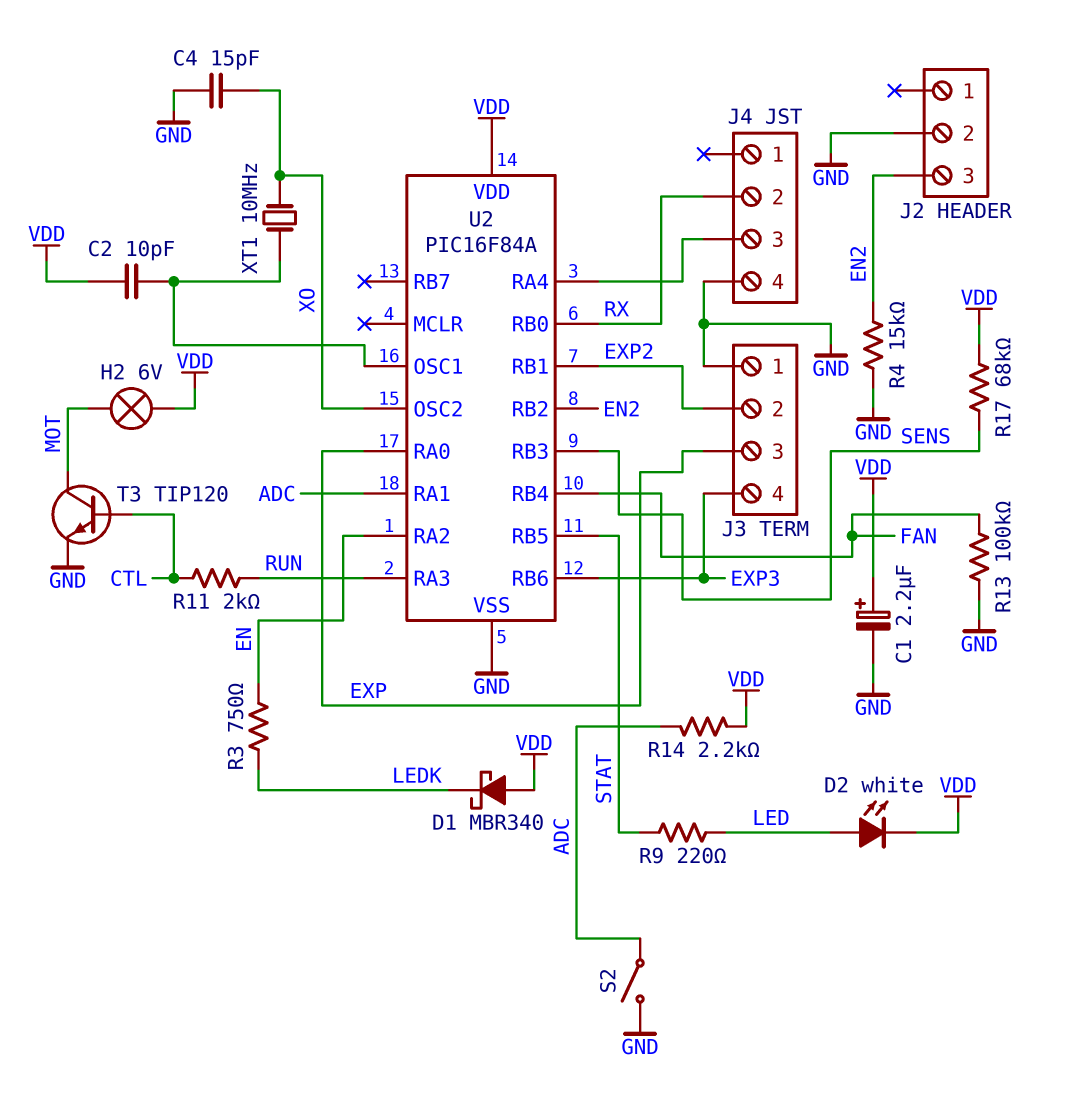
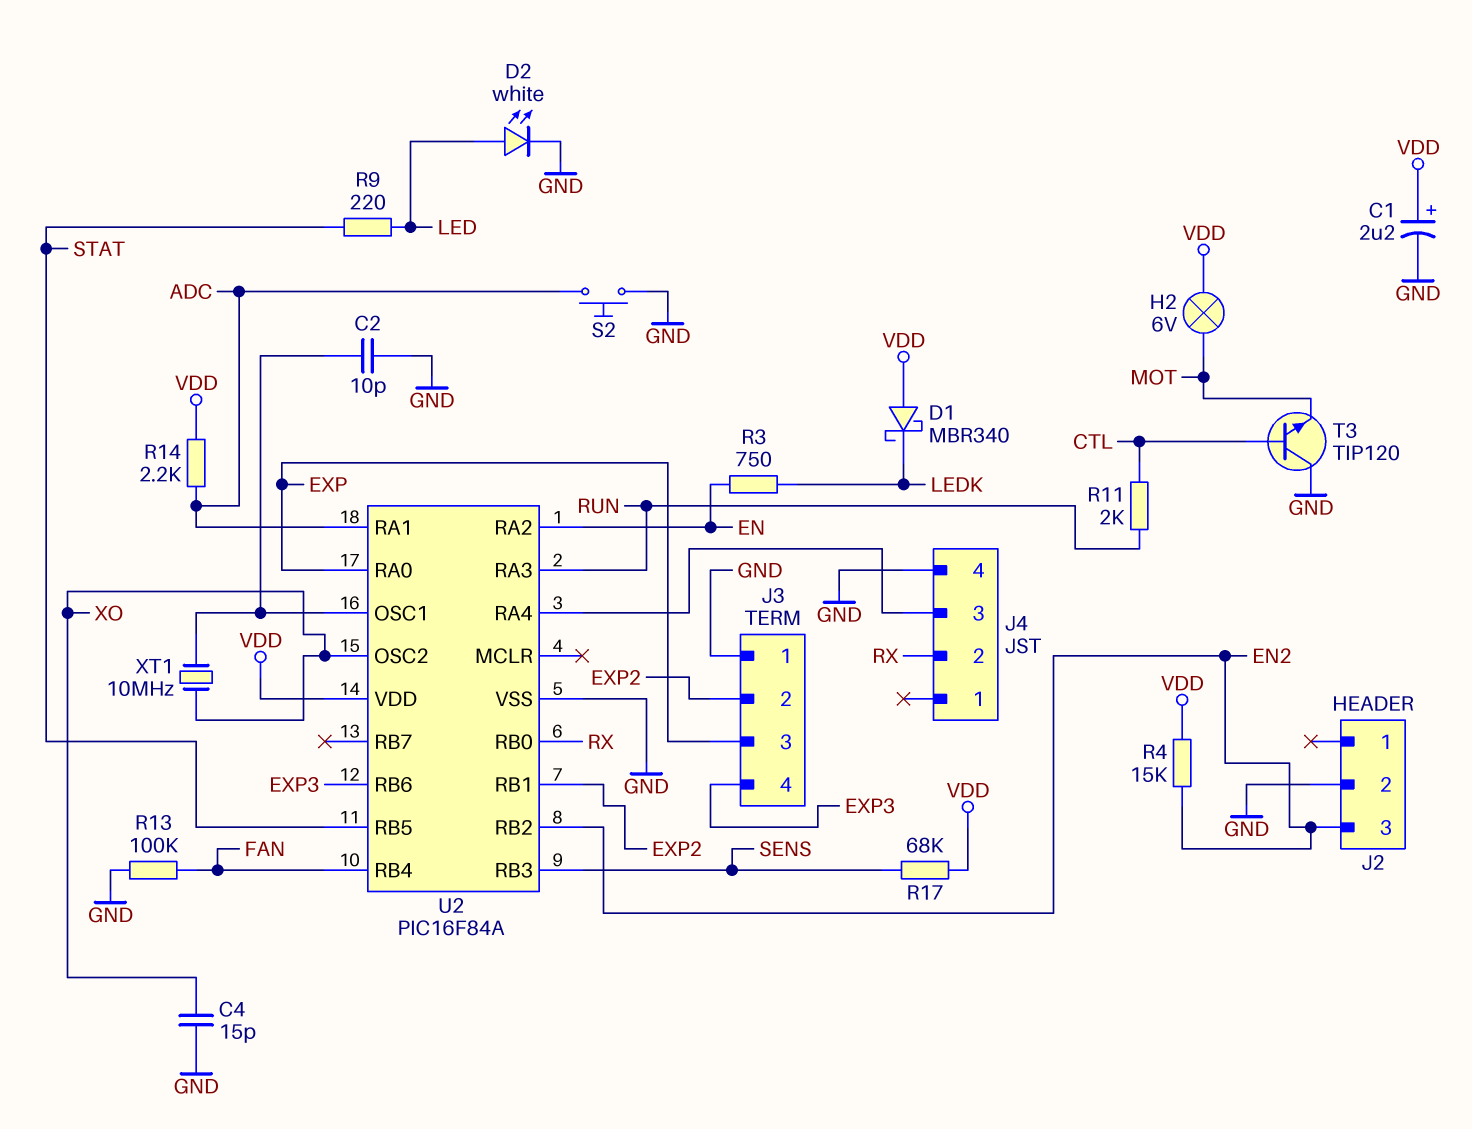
C2: 10pF (U2/OSC1, VDD) -> 10pF (GND, U2/OSC1)
D2: LED white (A LED, K VDD) -> LED white (A LED, K GND)
R4: 15k (EN2, GND) -> 15k (EN2, VDD)
S2: switch (ADC, GND) -> button (ADC, GND)
T3: NPN TIP120 (B CTL, C MOT, E GND) -> NPN TIP120 (B CTL, C GND, E MOT)

